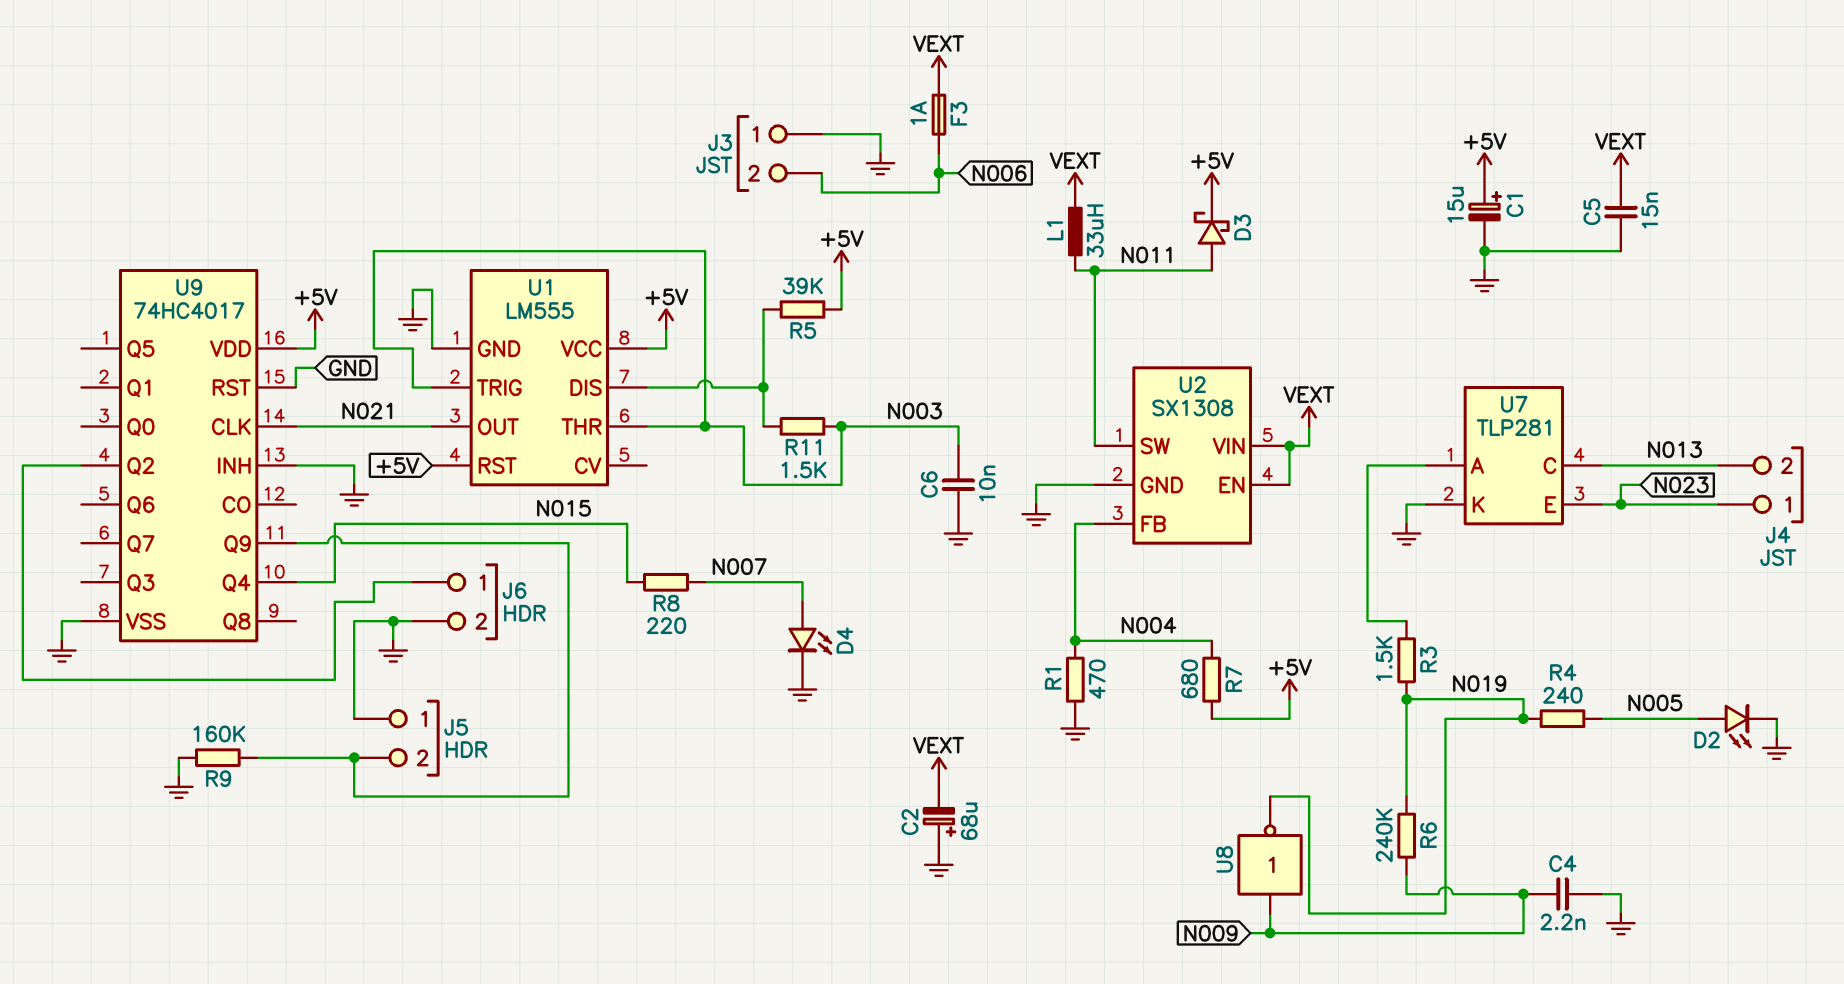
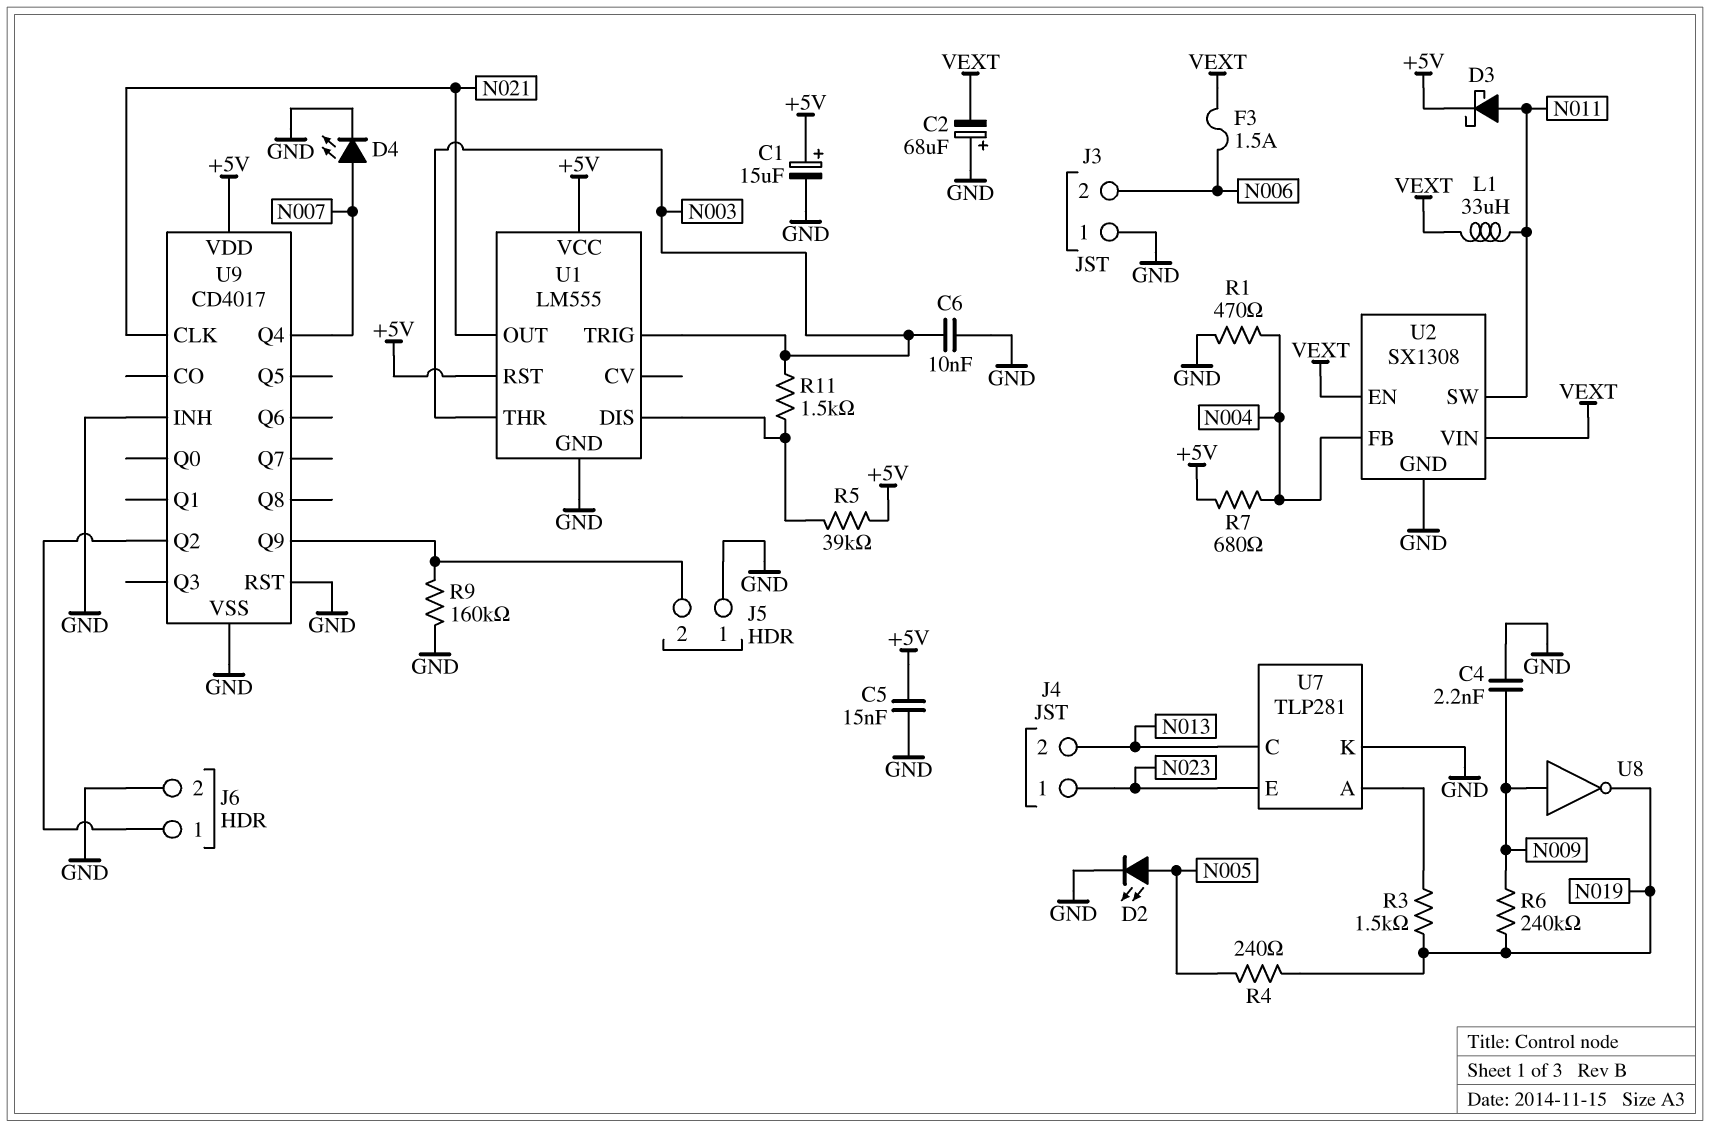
C5: 15nF (GND, VEXT) -> 15nF (+5V, GND)
F3: 1A (N006, VEXT) -> 1.5A (N006, VEXT)
R8: 220 (N007, N015) -> none
U9: 74HC4017 -> CD4017
U9 pin Q4: N015 -> N007

